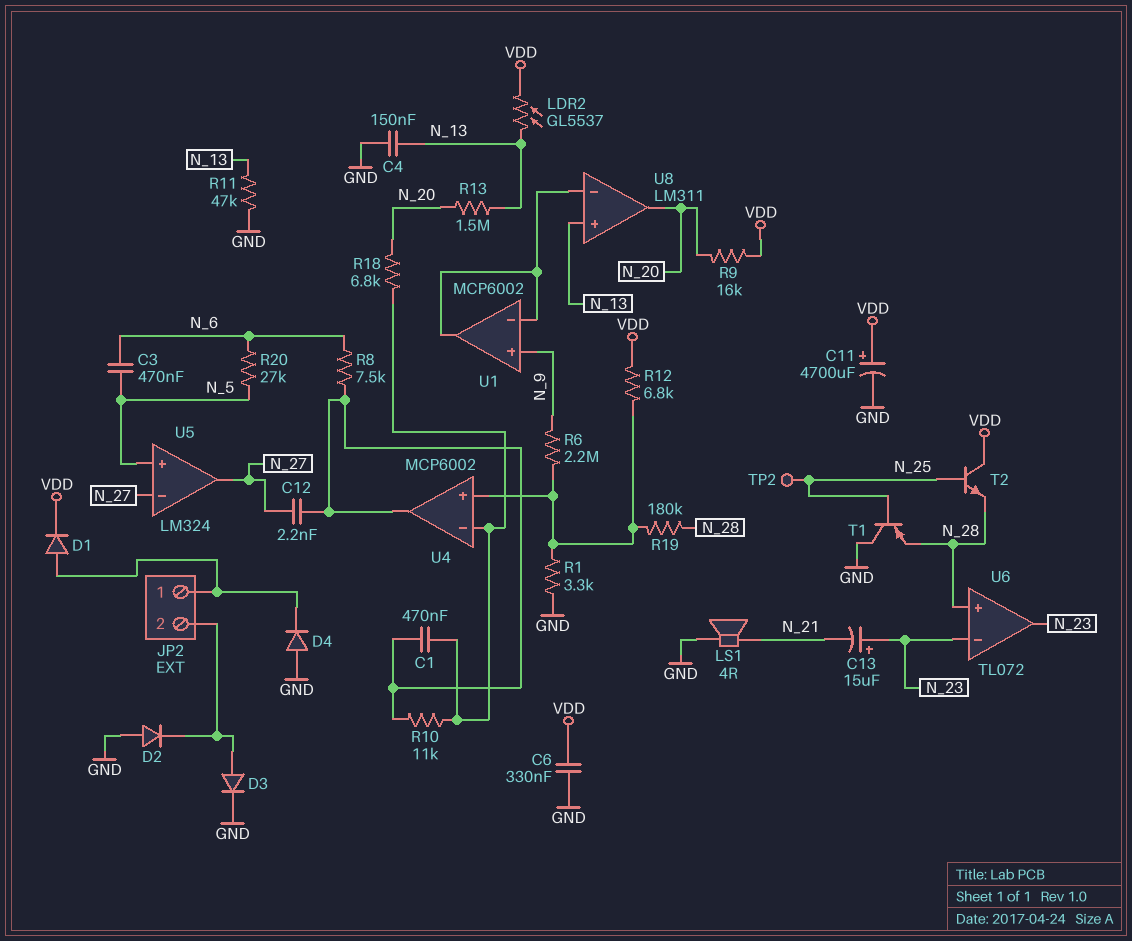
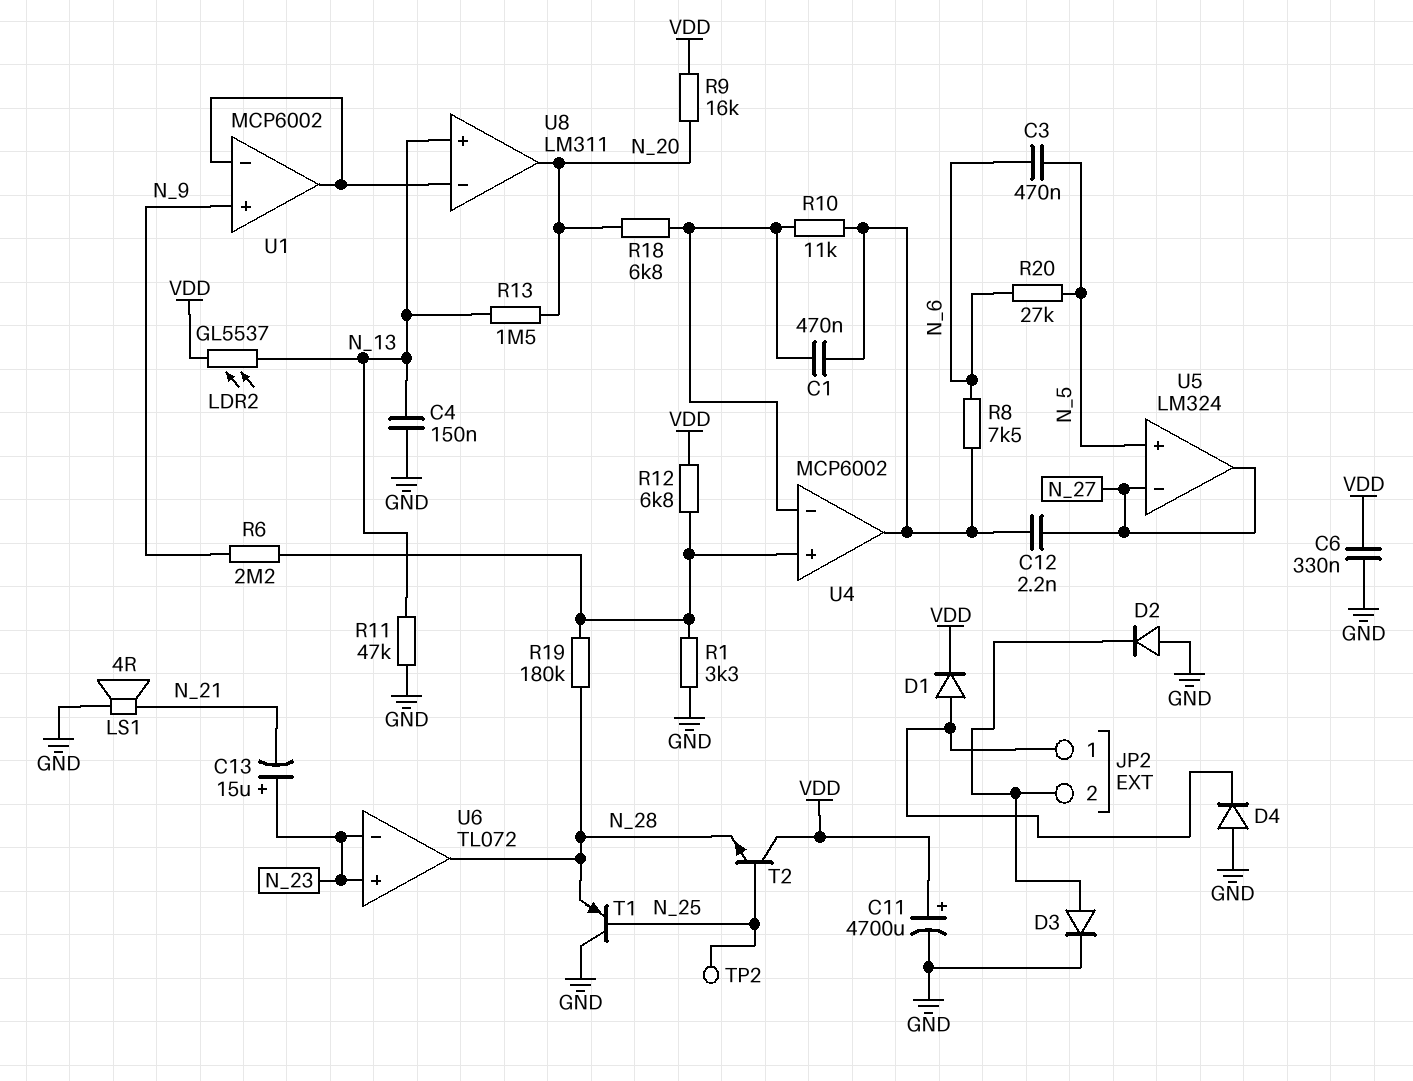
U6 pin in+: N_28 -> N_23
U6 pin out: N_23 -> N_28

